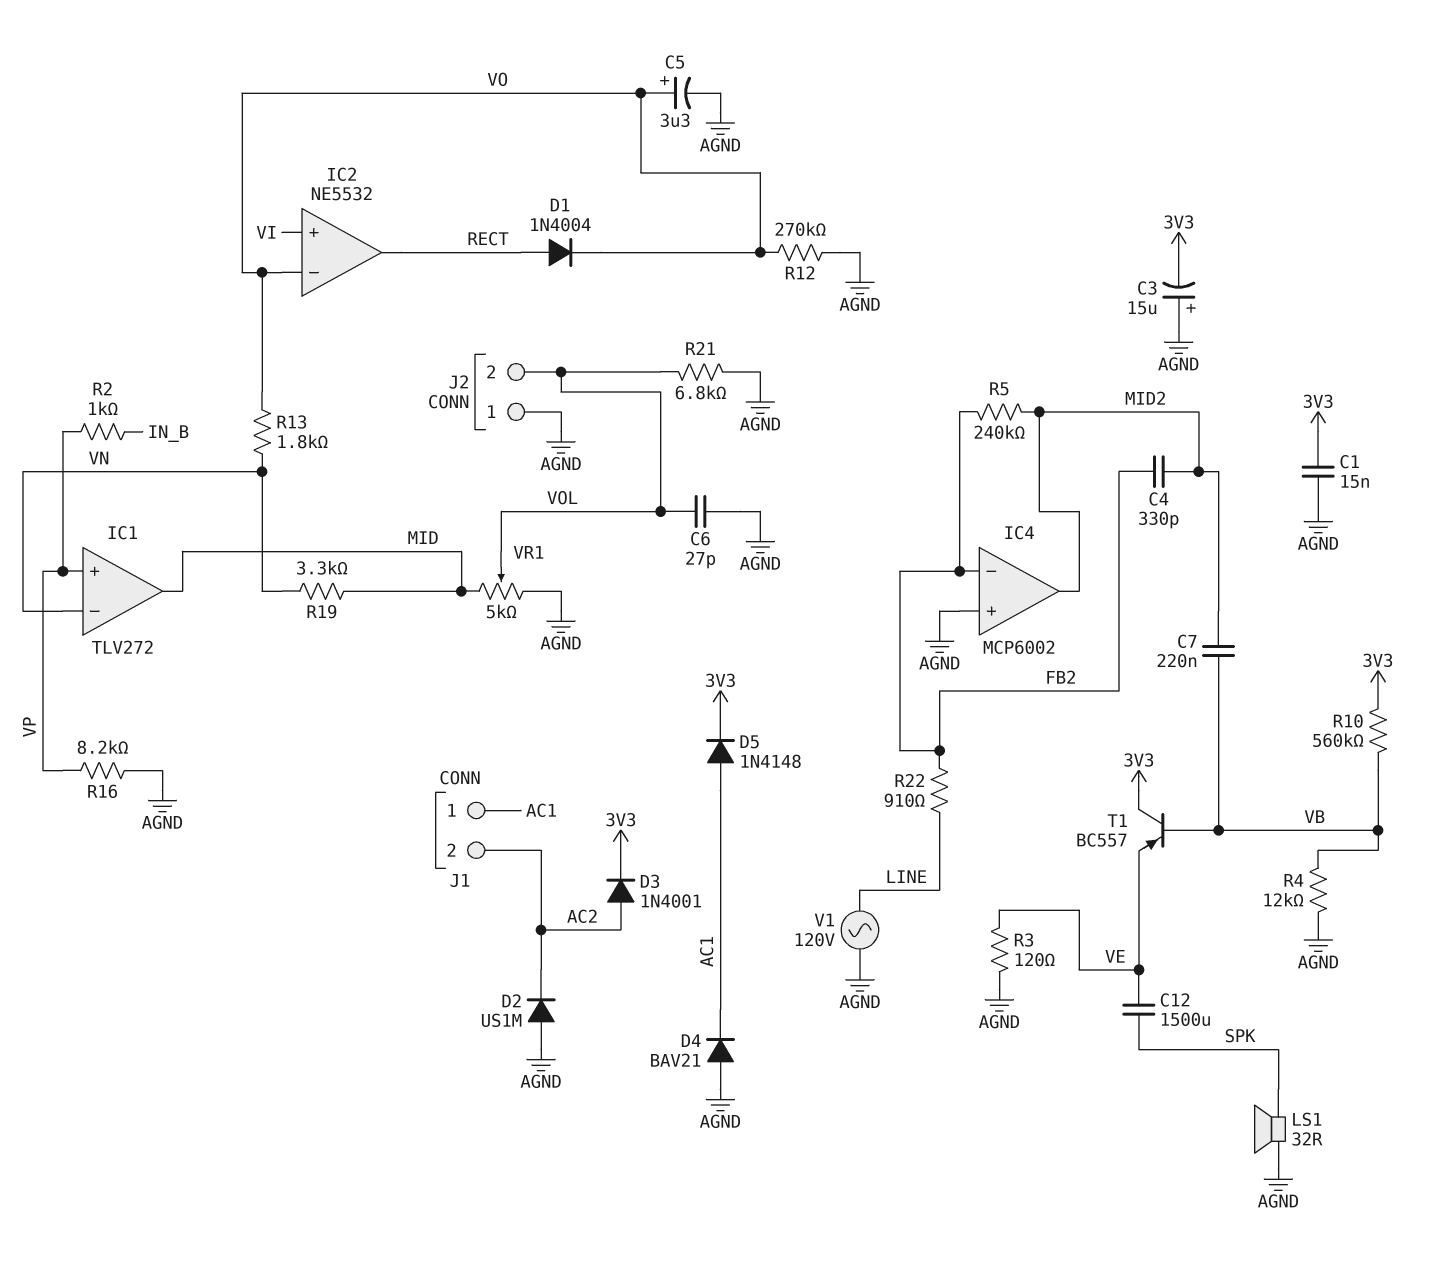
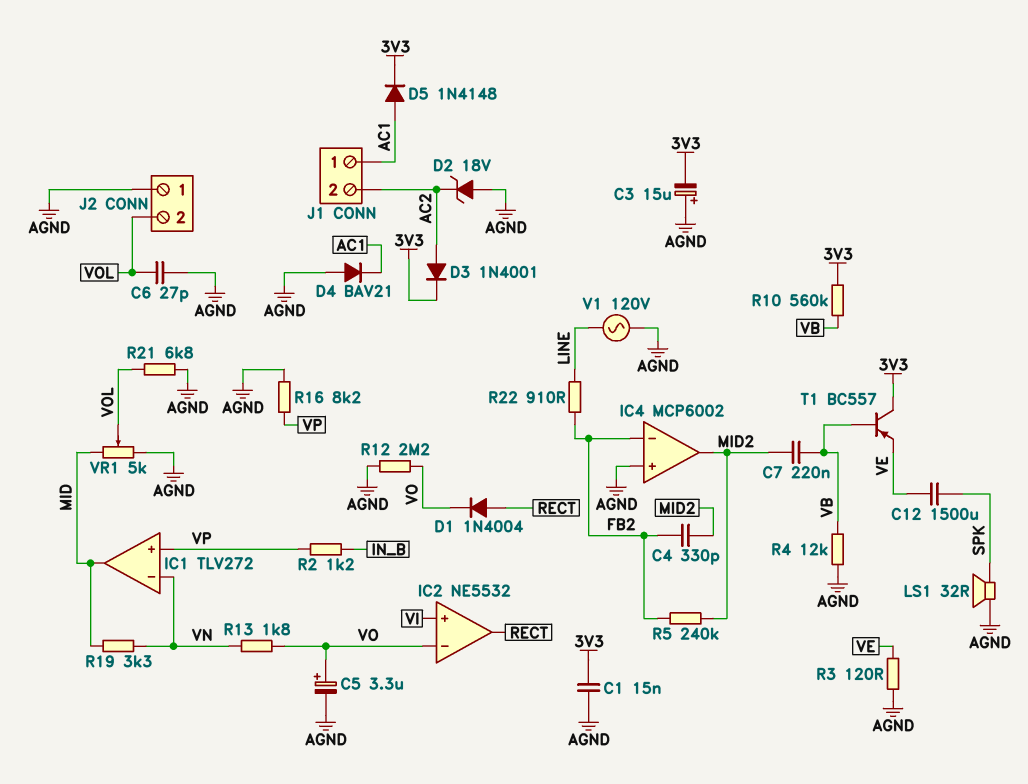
D2: diode US1M (A AGND, K AC2) -> zener 18V (A AGND, K AC2)
R2: 1k (IN_B, VP) -> 1.2k (IN_B, VP)
R12: 270k (AGND, VO) -> 2.2M (AGND, VO)

